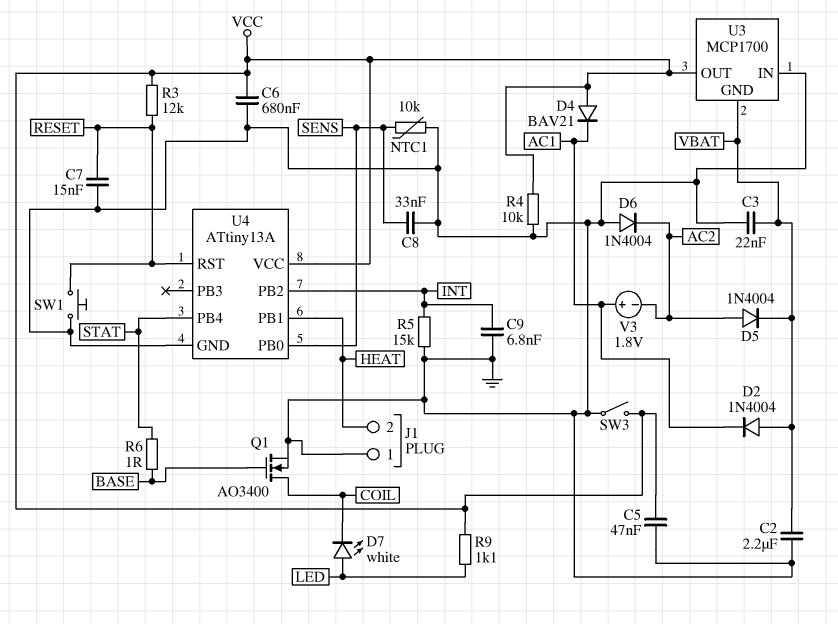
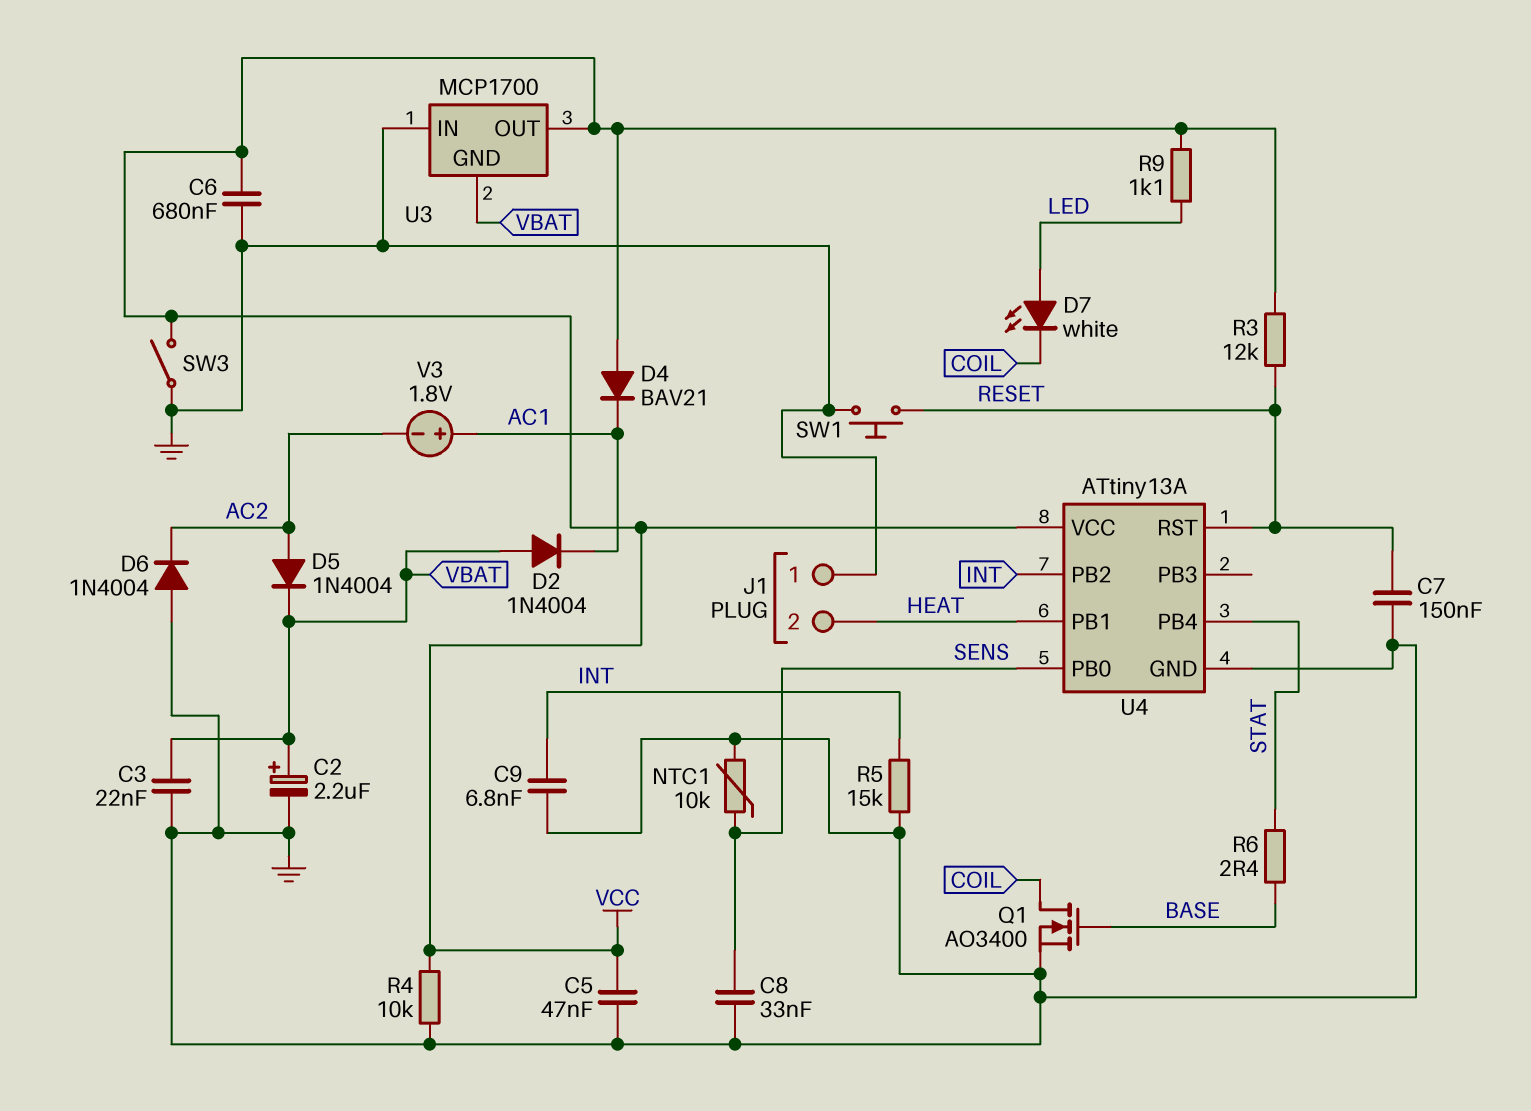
C2: 2.2uF (GND, VBAT) -> 2.2uF (plus VBAT, minus GND)
C7: 15nF (GND, RESET) -> 150nF (GND, RESET)
R6: 1 (BASE, STAT) -> 2.4 (BASE, STAT)

